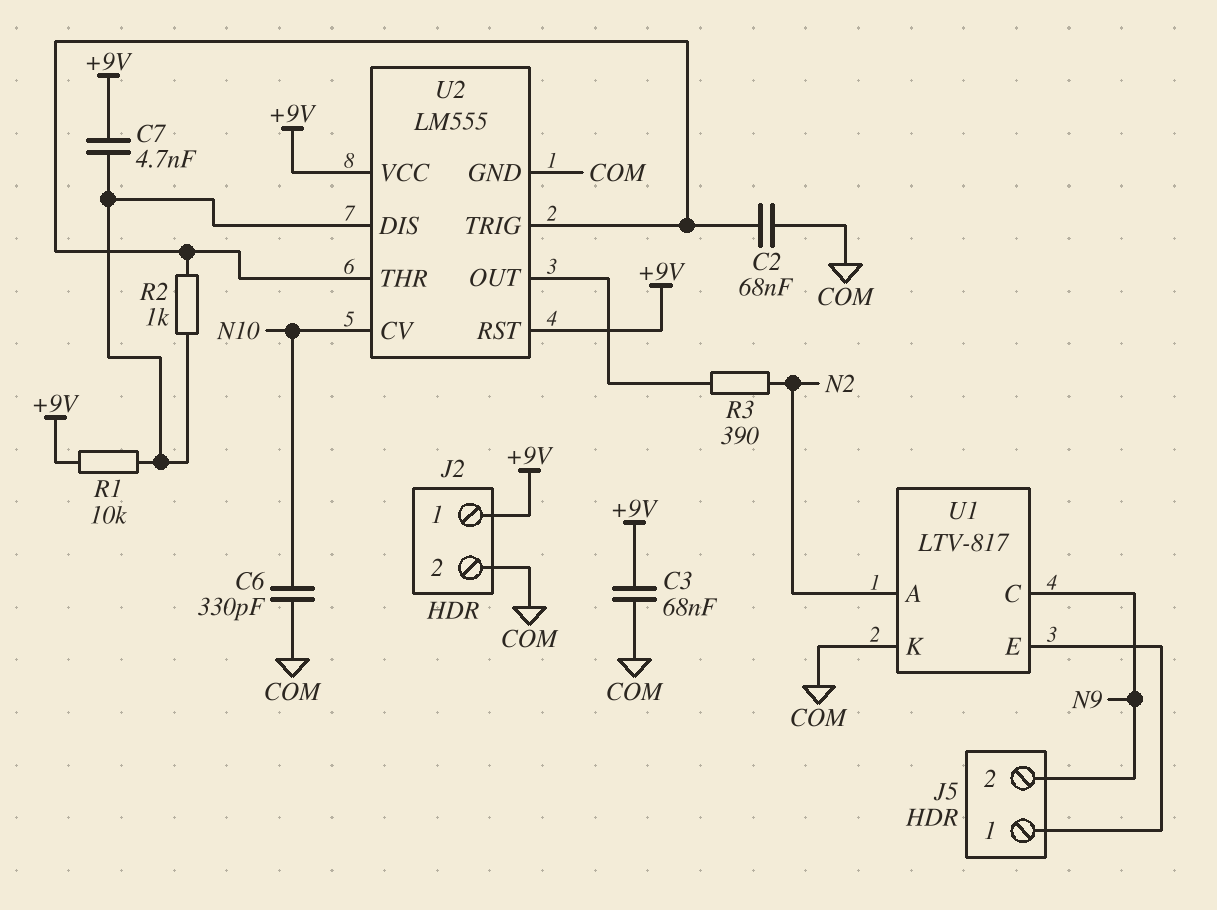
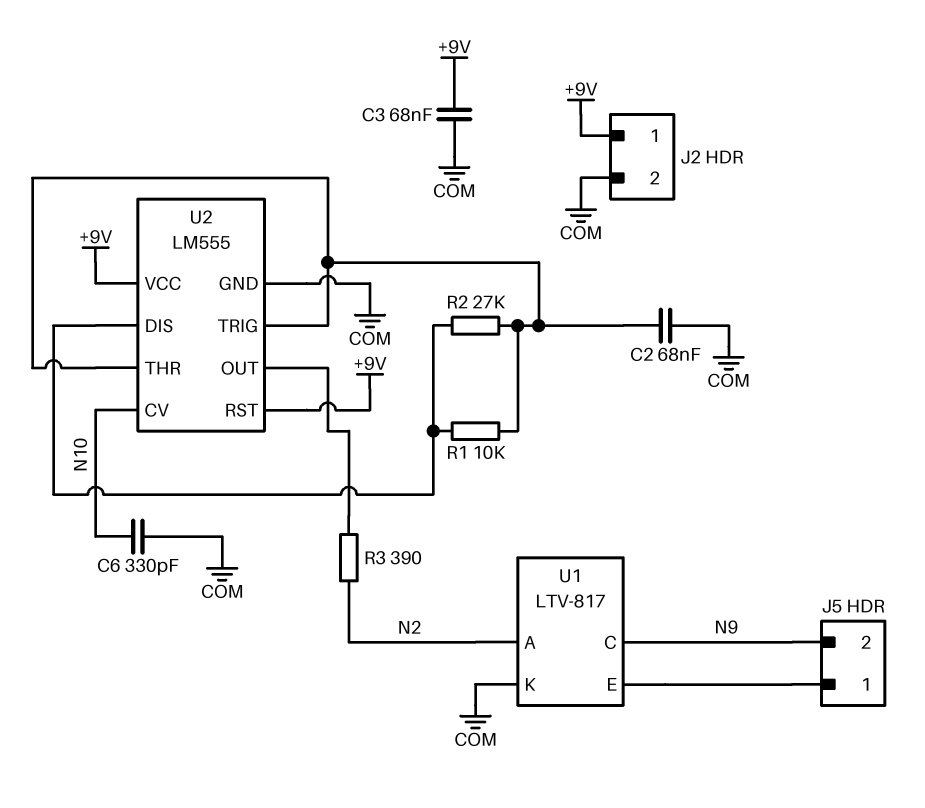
C7: 4.7nF (+9V, U2/DIS) -> none
R1: 10k (+9V, U2/DIS) -> 10k (U2/DIS, U2/THR)
R2: 1k (U2/DIS, U2/THR) -> 27k (U2/DIS, U2/THR)

